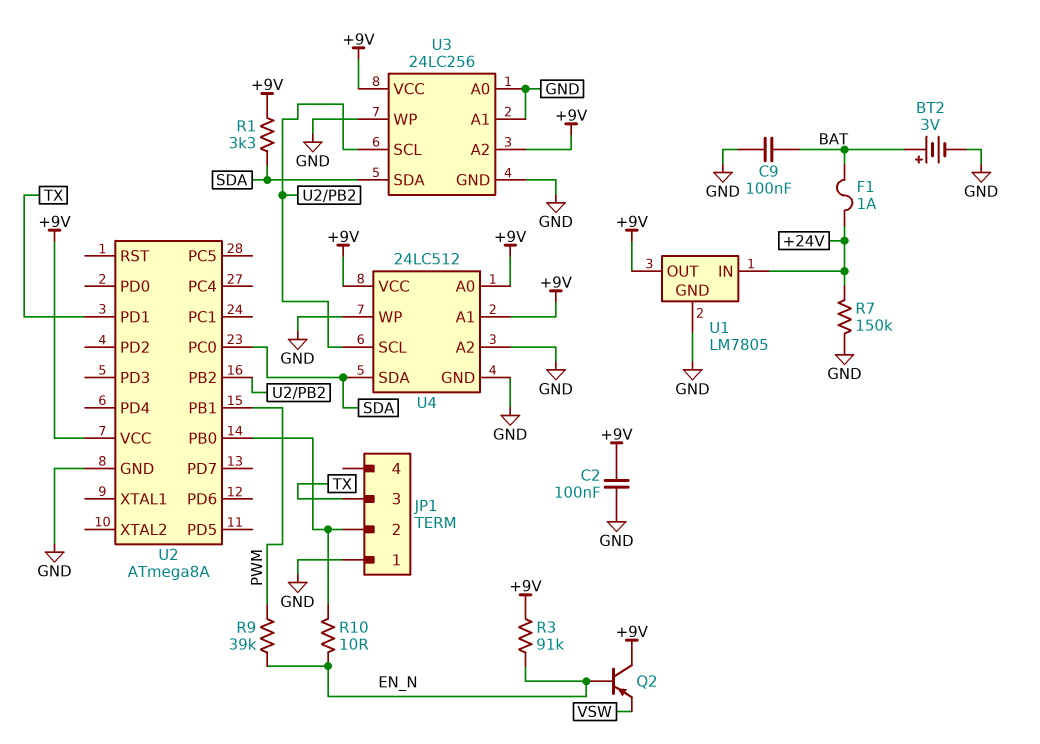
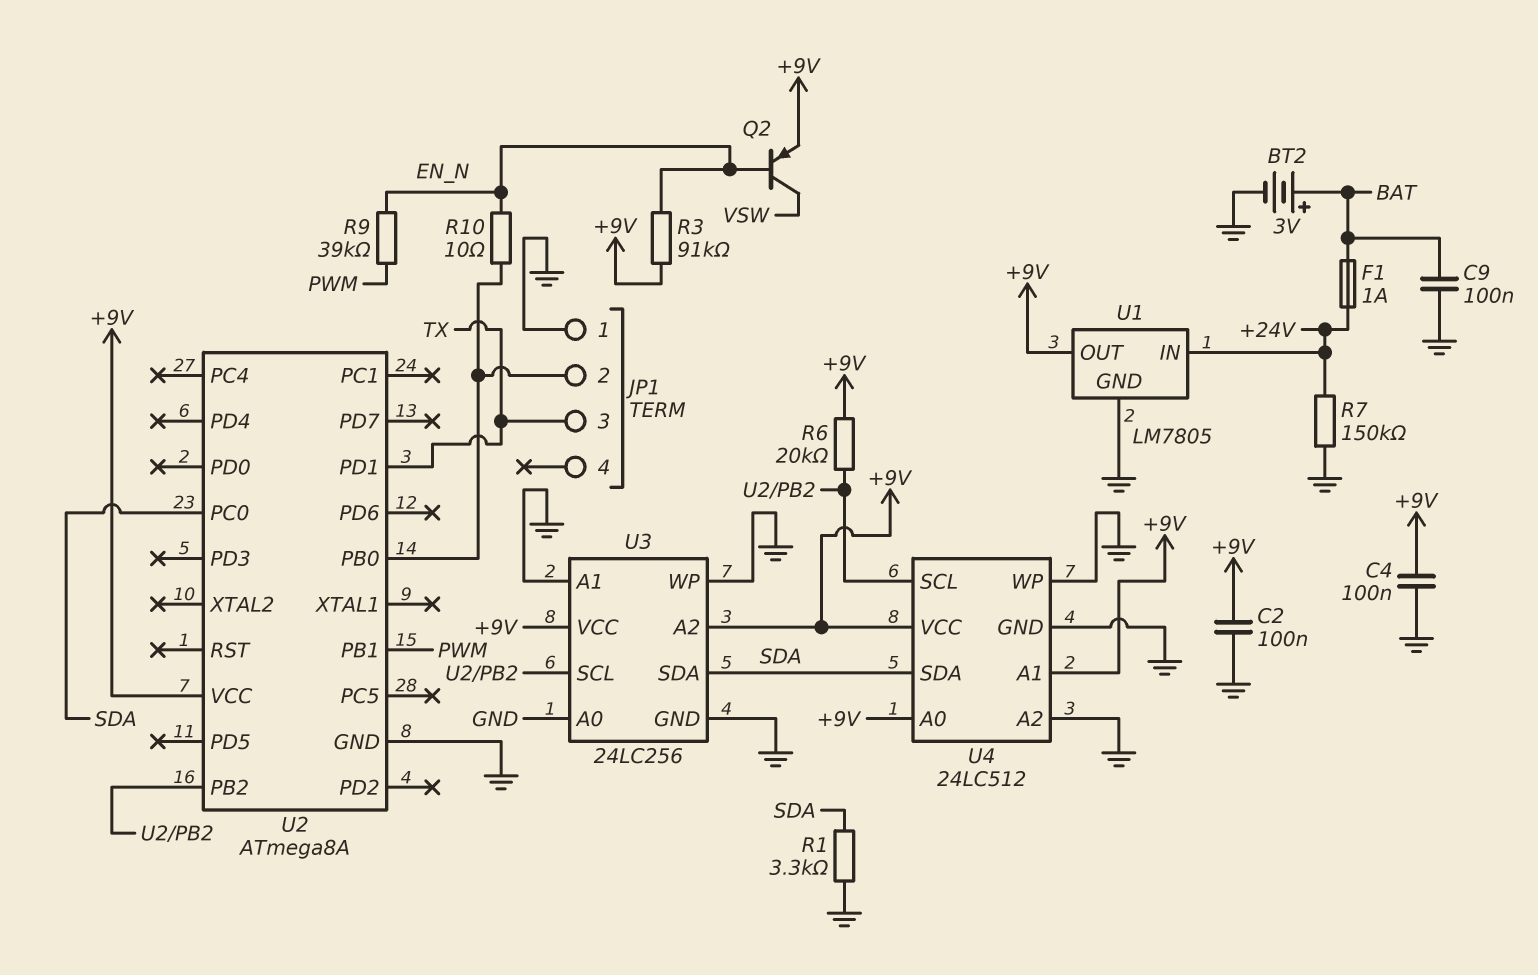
C4: none -> 100nF (+9V, GND)
Q2: PNP (B EN_N, C +9V, E VSW) -> PNP (B EN_N, C VSW, E +9V)
R1: 3.3k (+9V, SDA) -> 3.3k (GND, SDA)
R6: none -> 20k (+9V, U2/PB2)

